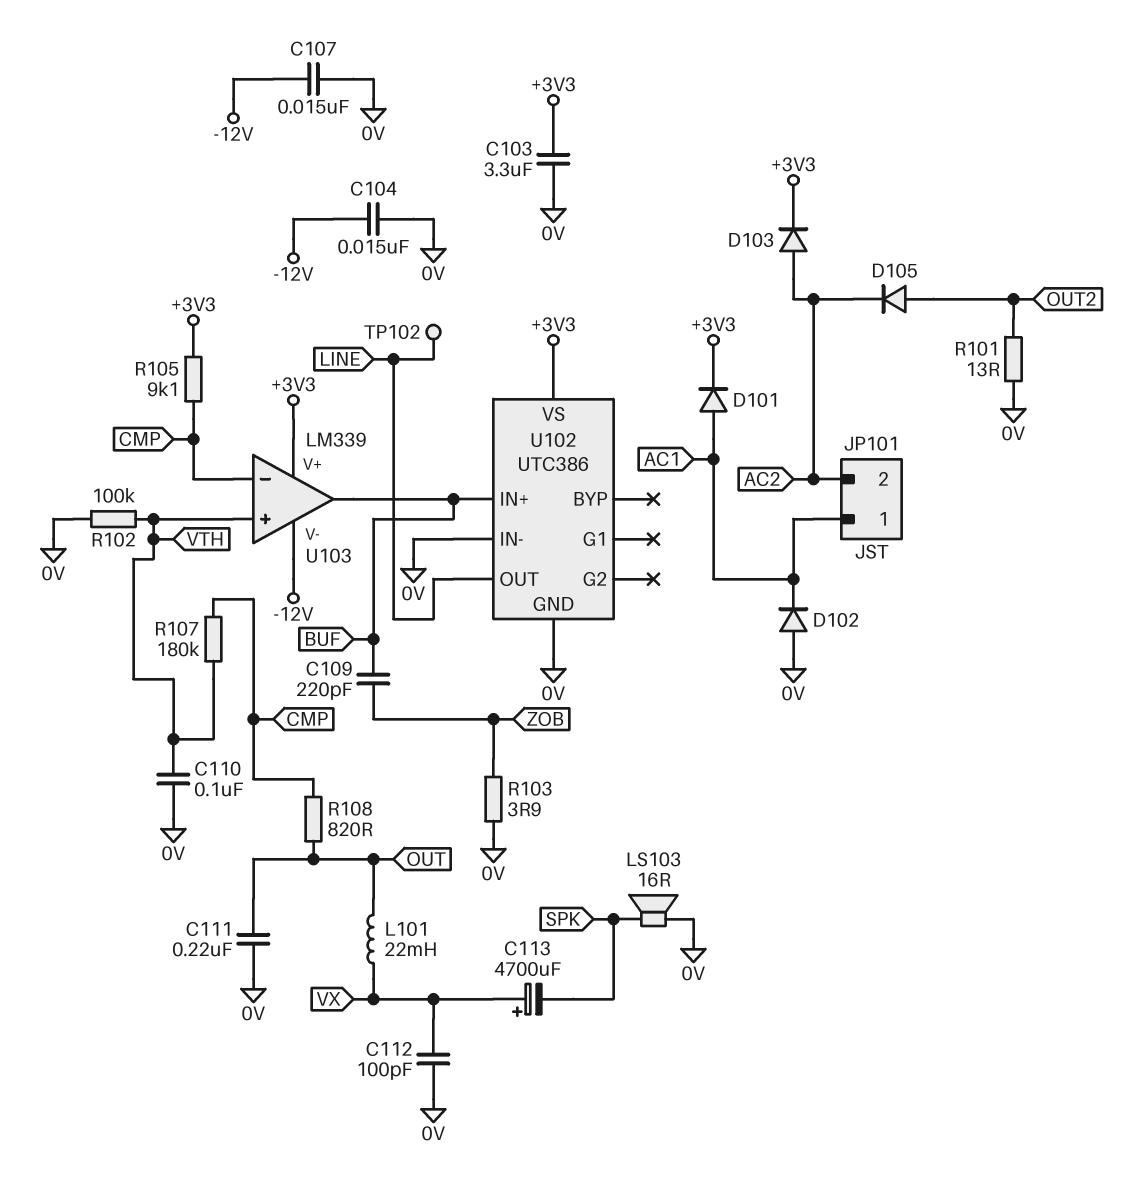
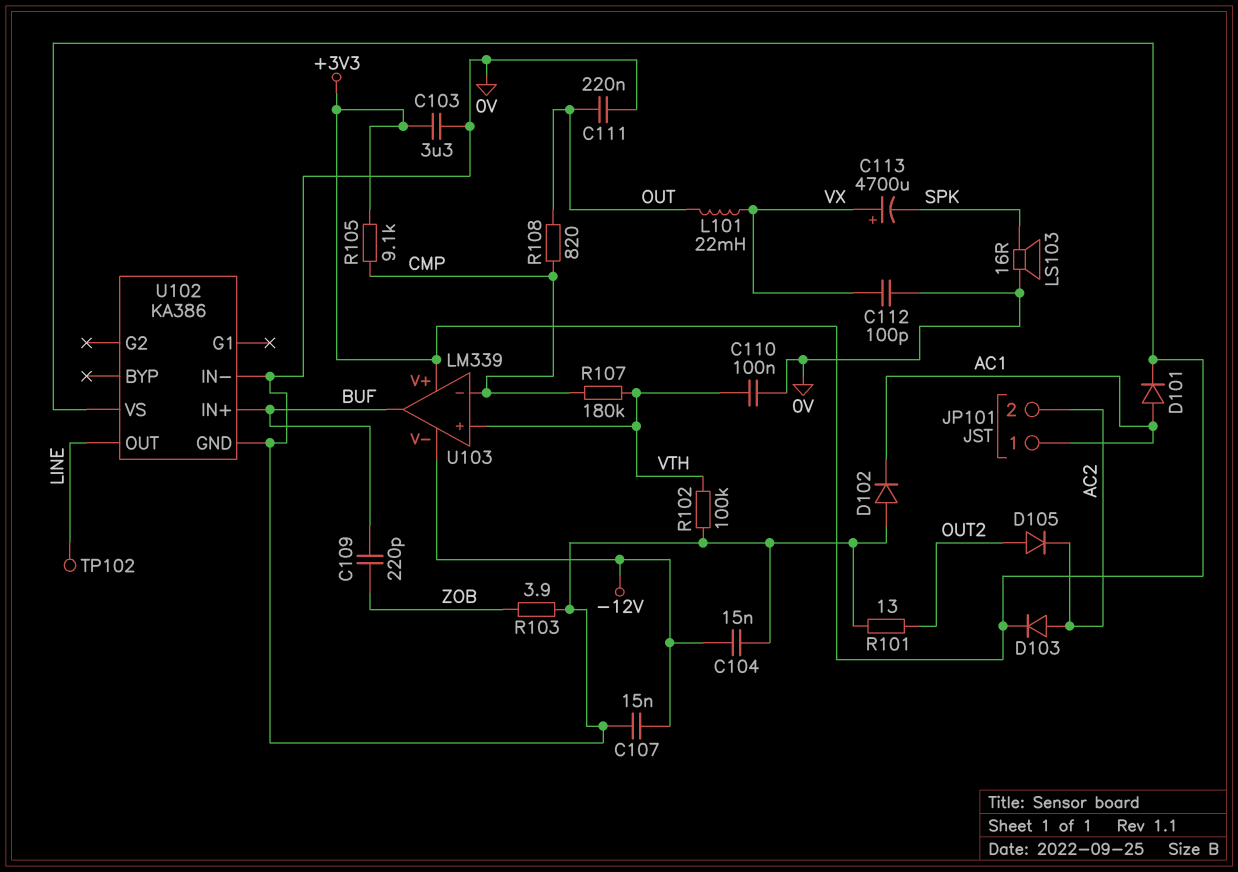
U102: UTC386 -> KA386

